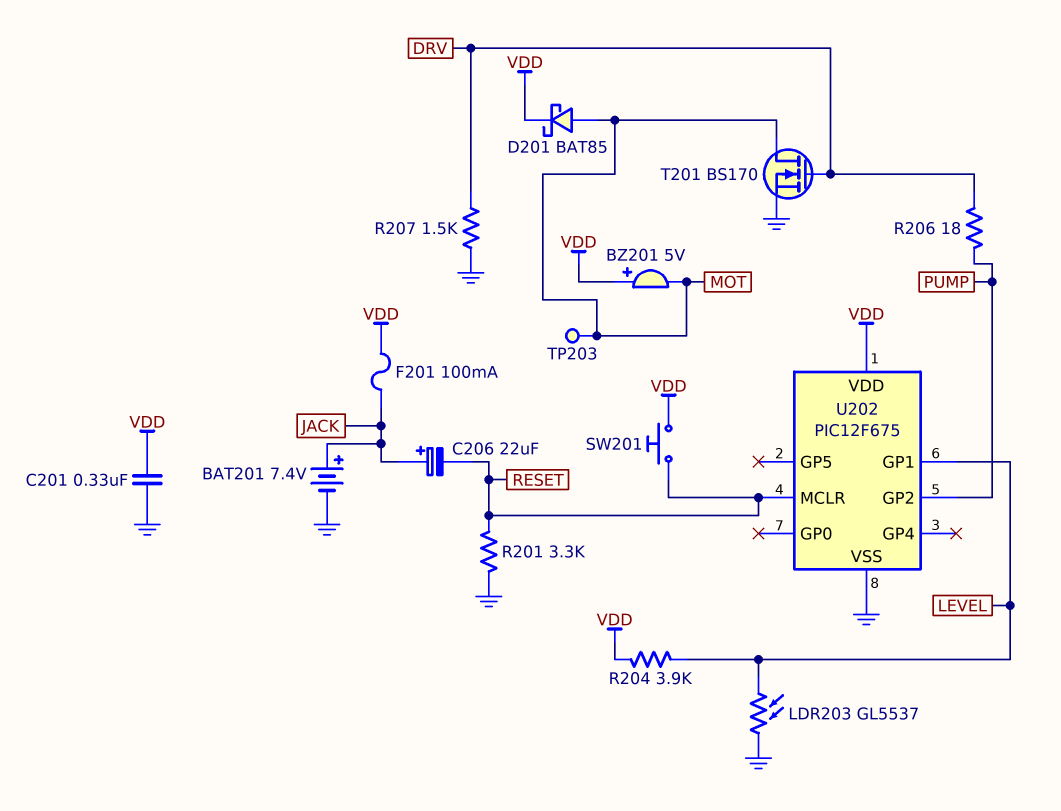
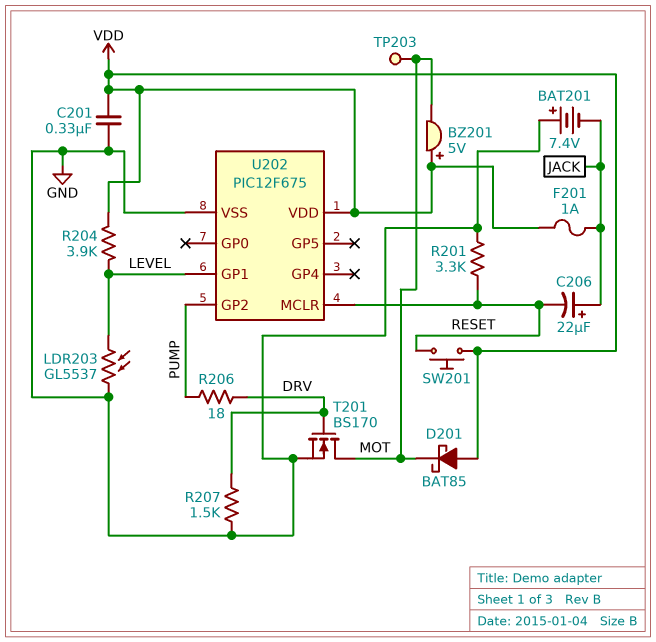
BAT201: 7.4V (plus JACK, minus GND) -> 7.4V (plus GND, minus JACK)
D201: schottky BAT85 (A MOT, K VDD) -> schottky BAT85 (A VDD, K MOT)
F201: 100mA (JACK, VDD) -> 1A (JACK, VDD)

